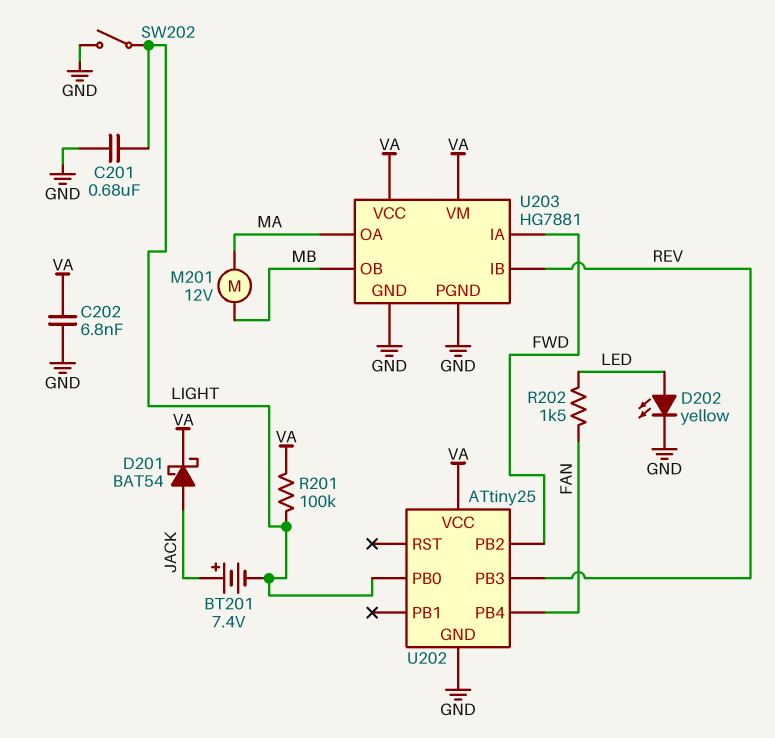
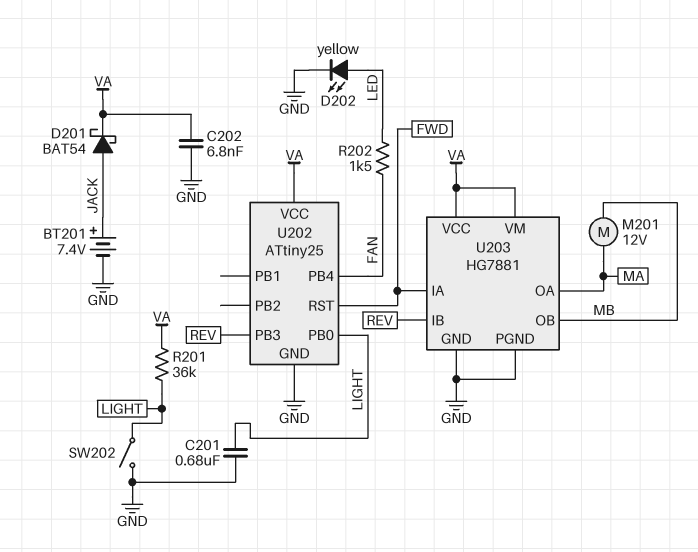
BT201: 7.4V (plus JACK, minus LIGHT) -> 7.4V (plus JACK, minus GND)
R201: 100k (LIGHT, VA) -> 36k (LIGHT, VA)
U202 pin PB2: FWD -> none
U202 pin RST: none -> FWD

